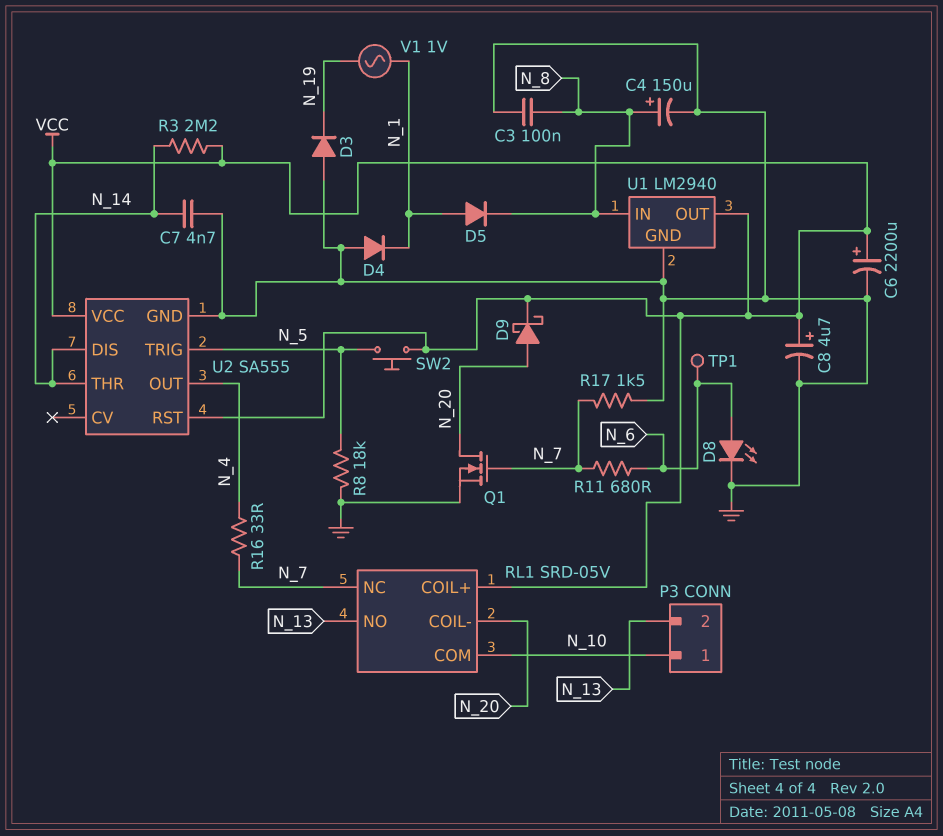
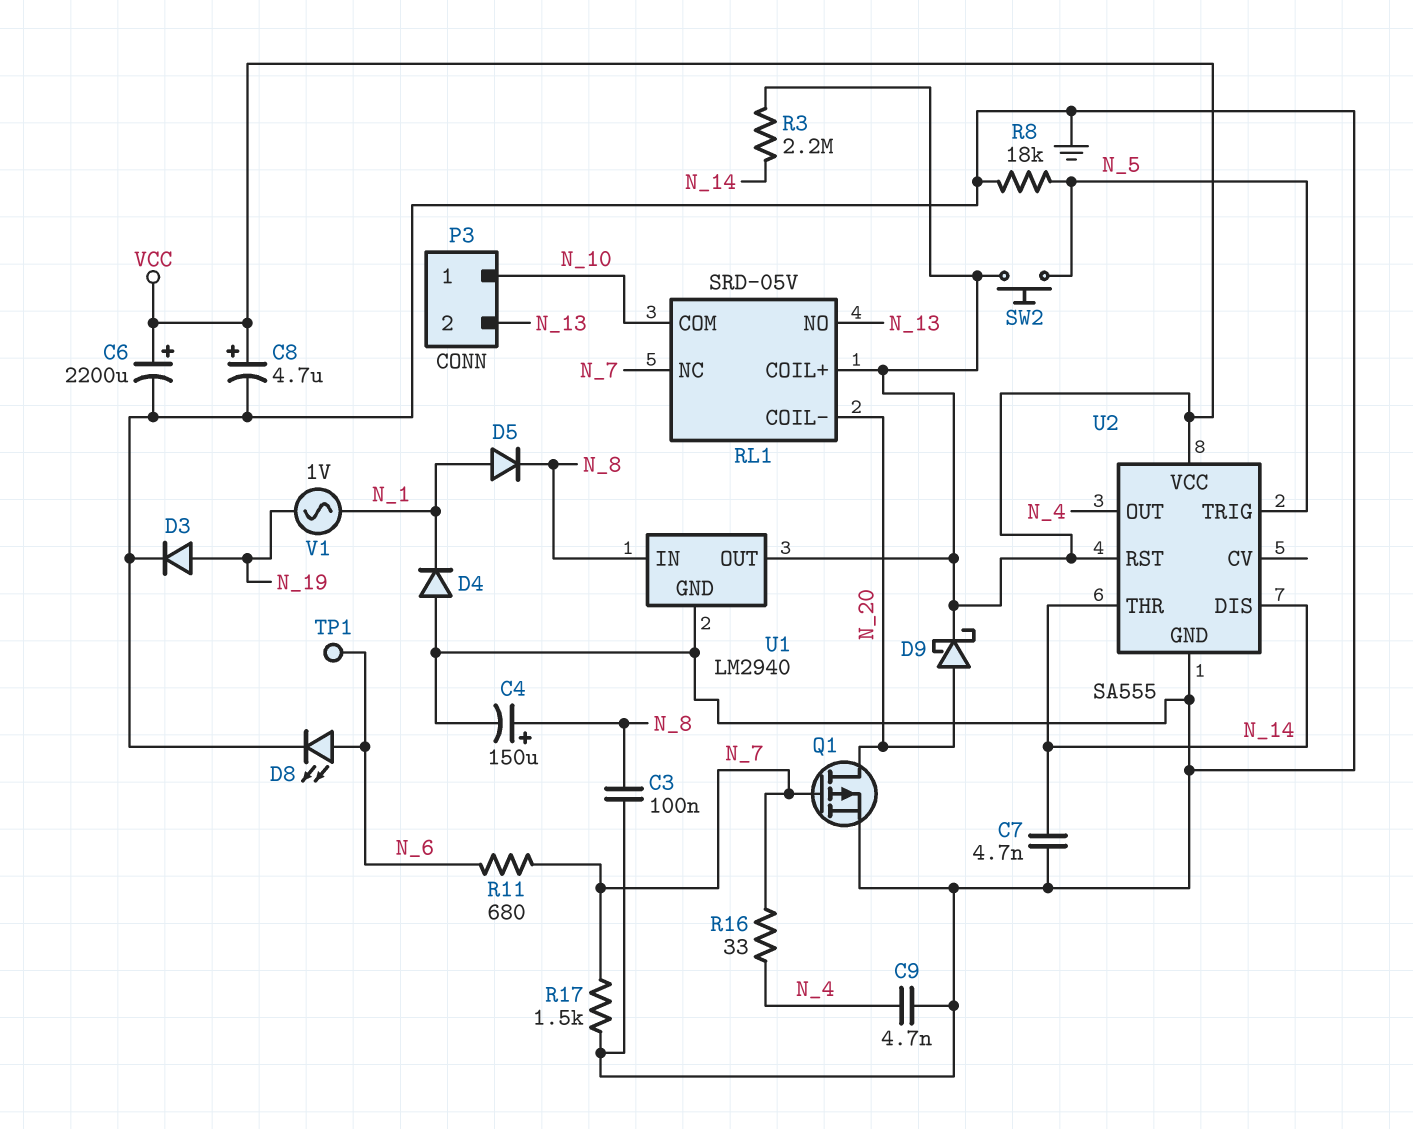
C9: none -> 4.7nF (GND, N_4)
D3: diode (A GND, K N_19) -> diode (A N_19, K GND)
Q1: NMOS (G N_7, D N_20, S GND) -> PMOS (G N_7, D N_20, S GND)

